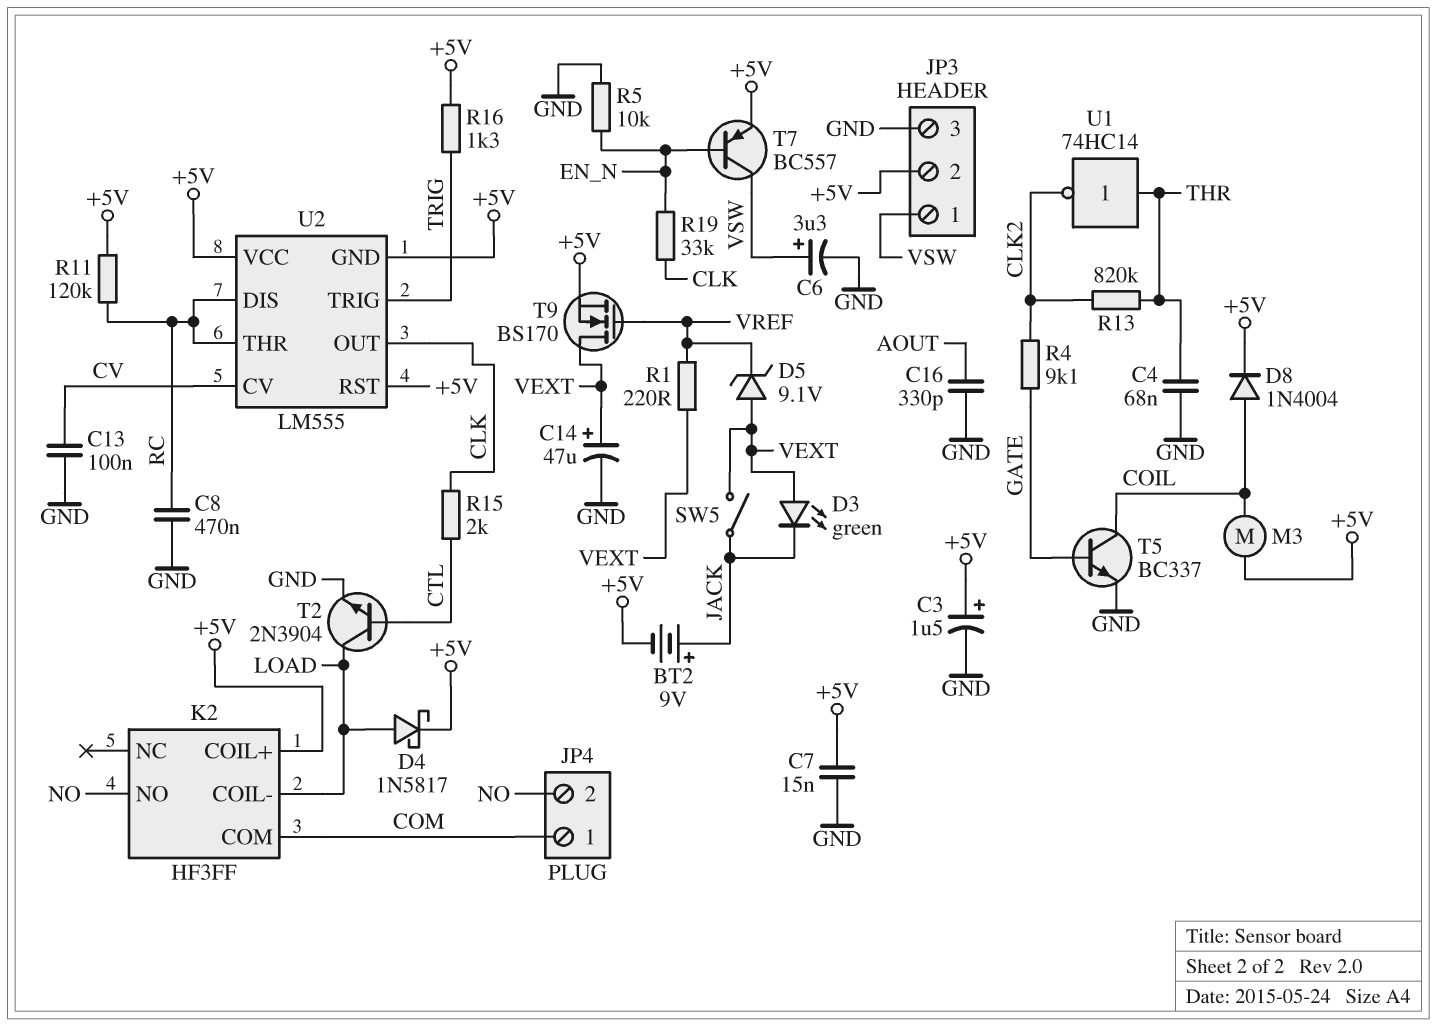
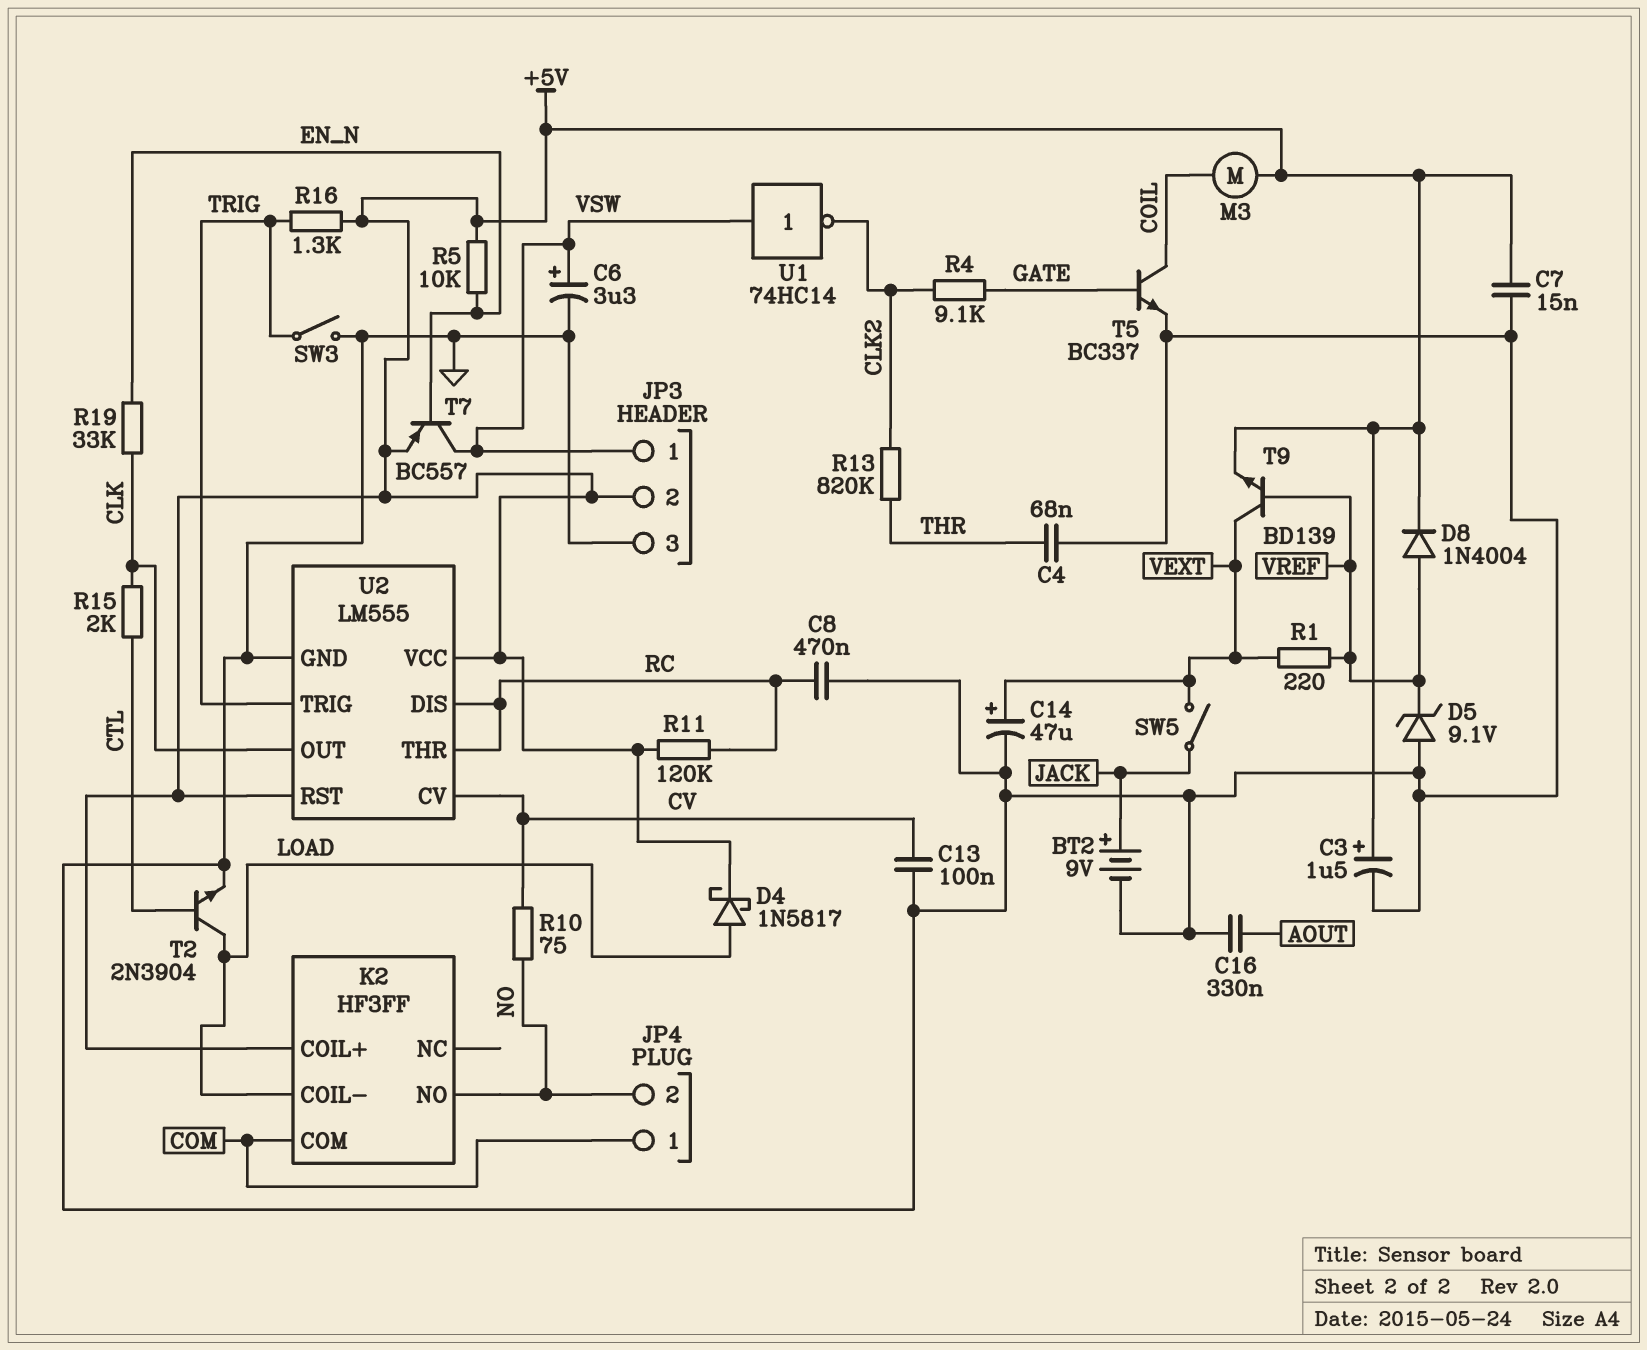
BT2: 9V (plus JACK, minus +5V) -> 9V (plus JACK, minus GND)
C16: 330pF (AOUT, GND) -> 330nF (AOUT, GND)
D3: LED green (A VEXT, K JACK) -> none
D5: zener 9.1V (A VEXT, K VREF) -> zener 9.1V (A GND, K VREF)
D8: diode 1N4004 (A COIL, K +5V) -> diode 1N4004 (A VREF, K +5V)
R5: 10k (EN_N, GND) -> 10k (+5V, EN_N)
R10: none -> 75 (CV, NO)
SW3: none -> switch (GND, TRIG)
T9: NMOS BS170 (G VREF, D VEXT, S +5V) -> NPN BD139 (B VREF, C VEXT, E +5V)
U1: NOT 74HC14 (in THR, out CLK2) -> NOT 74HC14 (in VSW, out CLK2)
U2 pin GND: +5V -> GND

